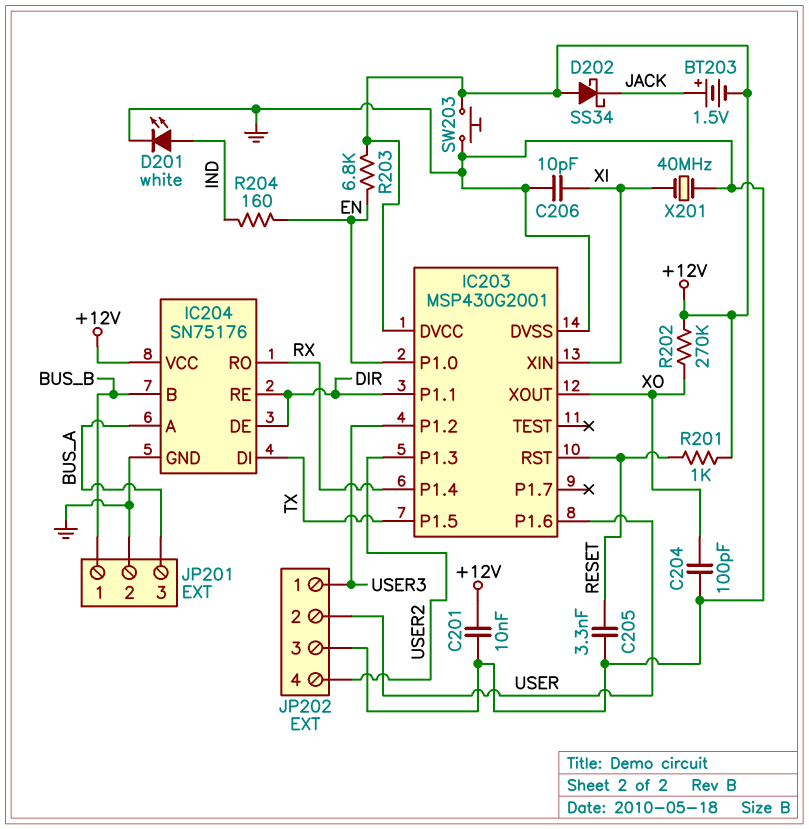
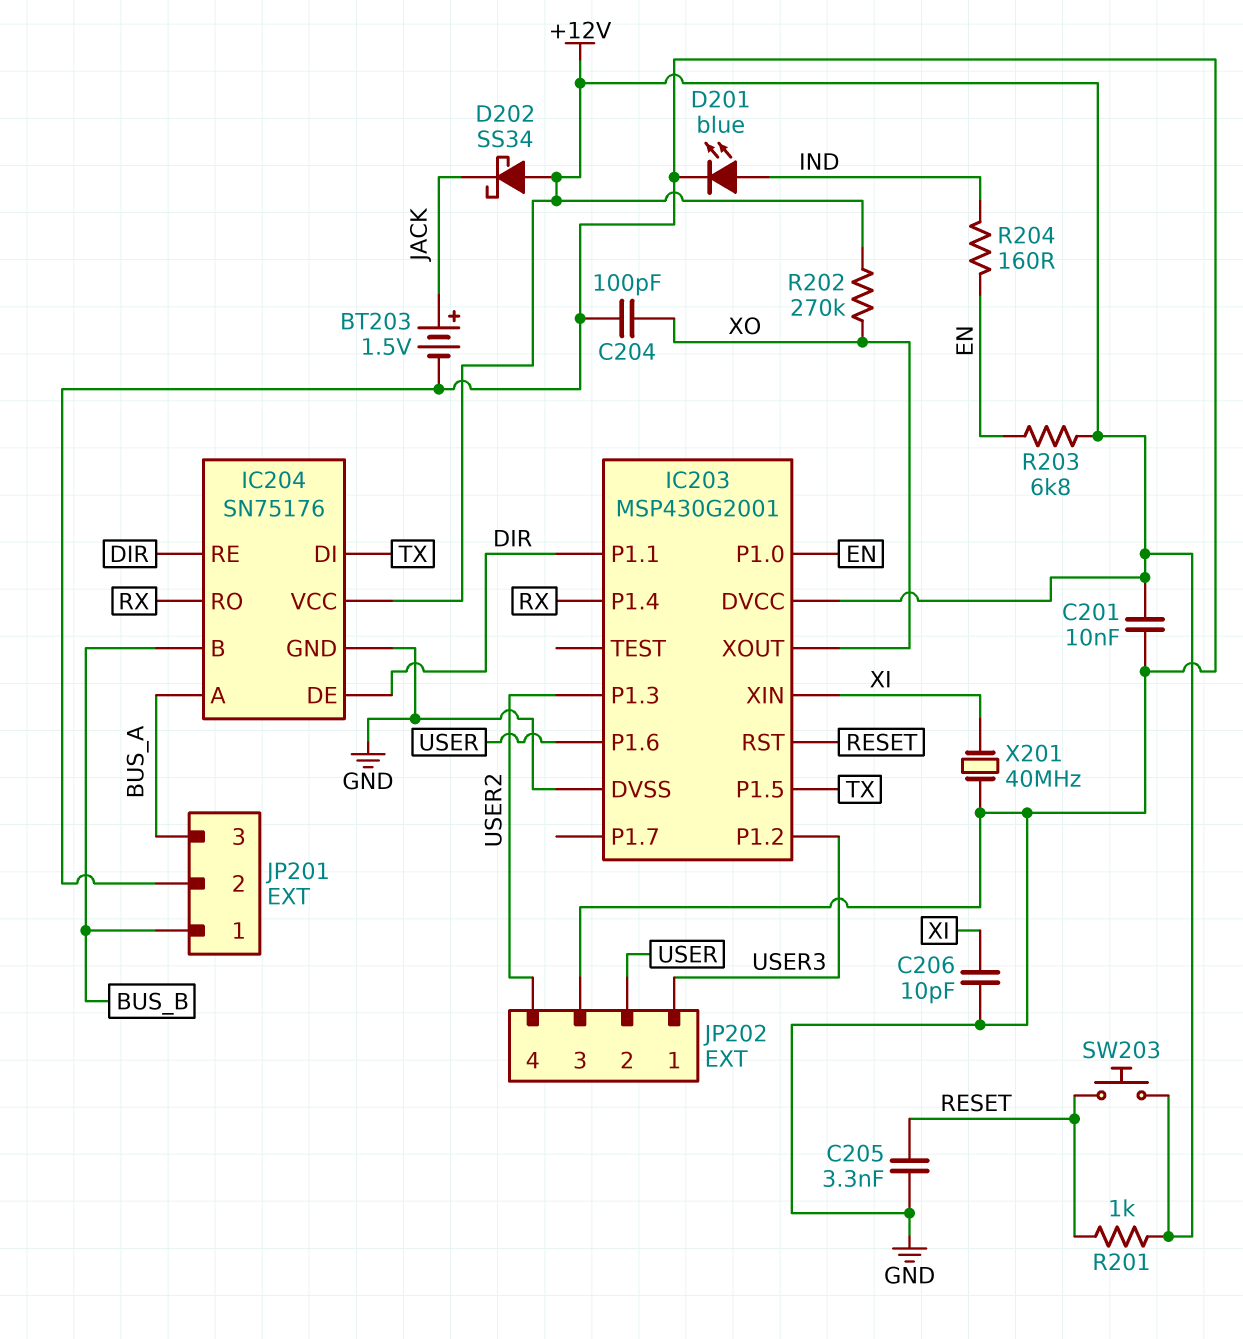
BT203: 1.5V (plus JACK, minus +12V) -> 1.5V (plus JACK, minus GND)
D201: LED white (A IND, K GND) -> LED blue (A IND, K GND)
SW203: button (+12V, GND) -> button (+12V, RESET)

